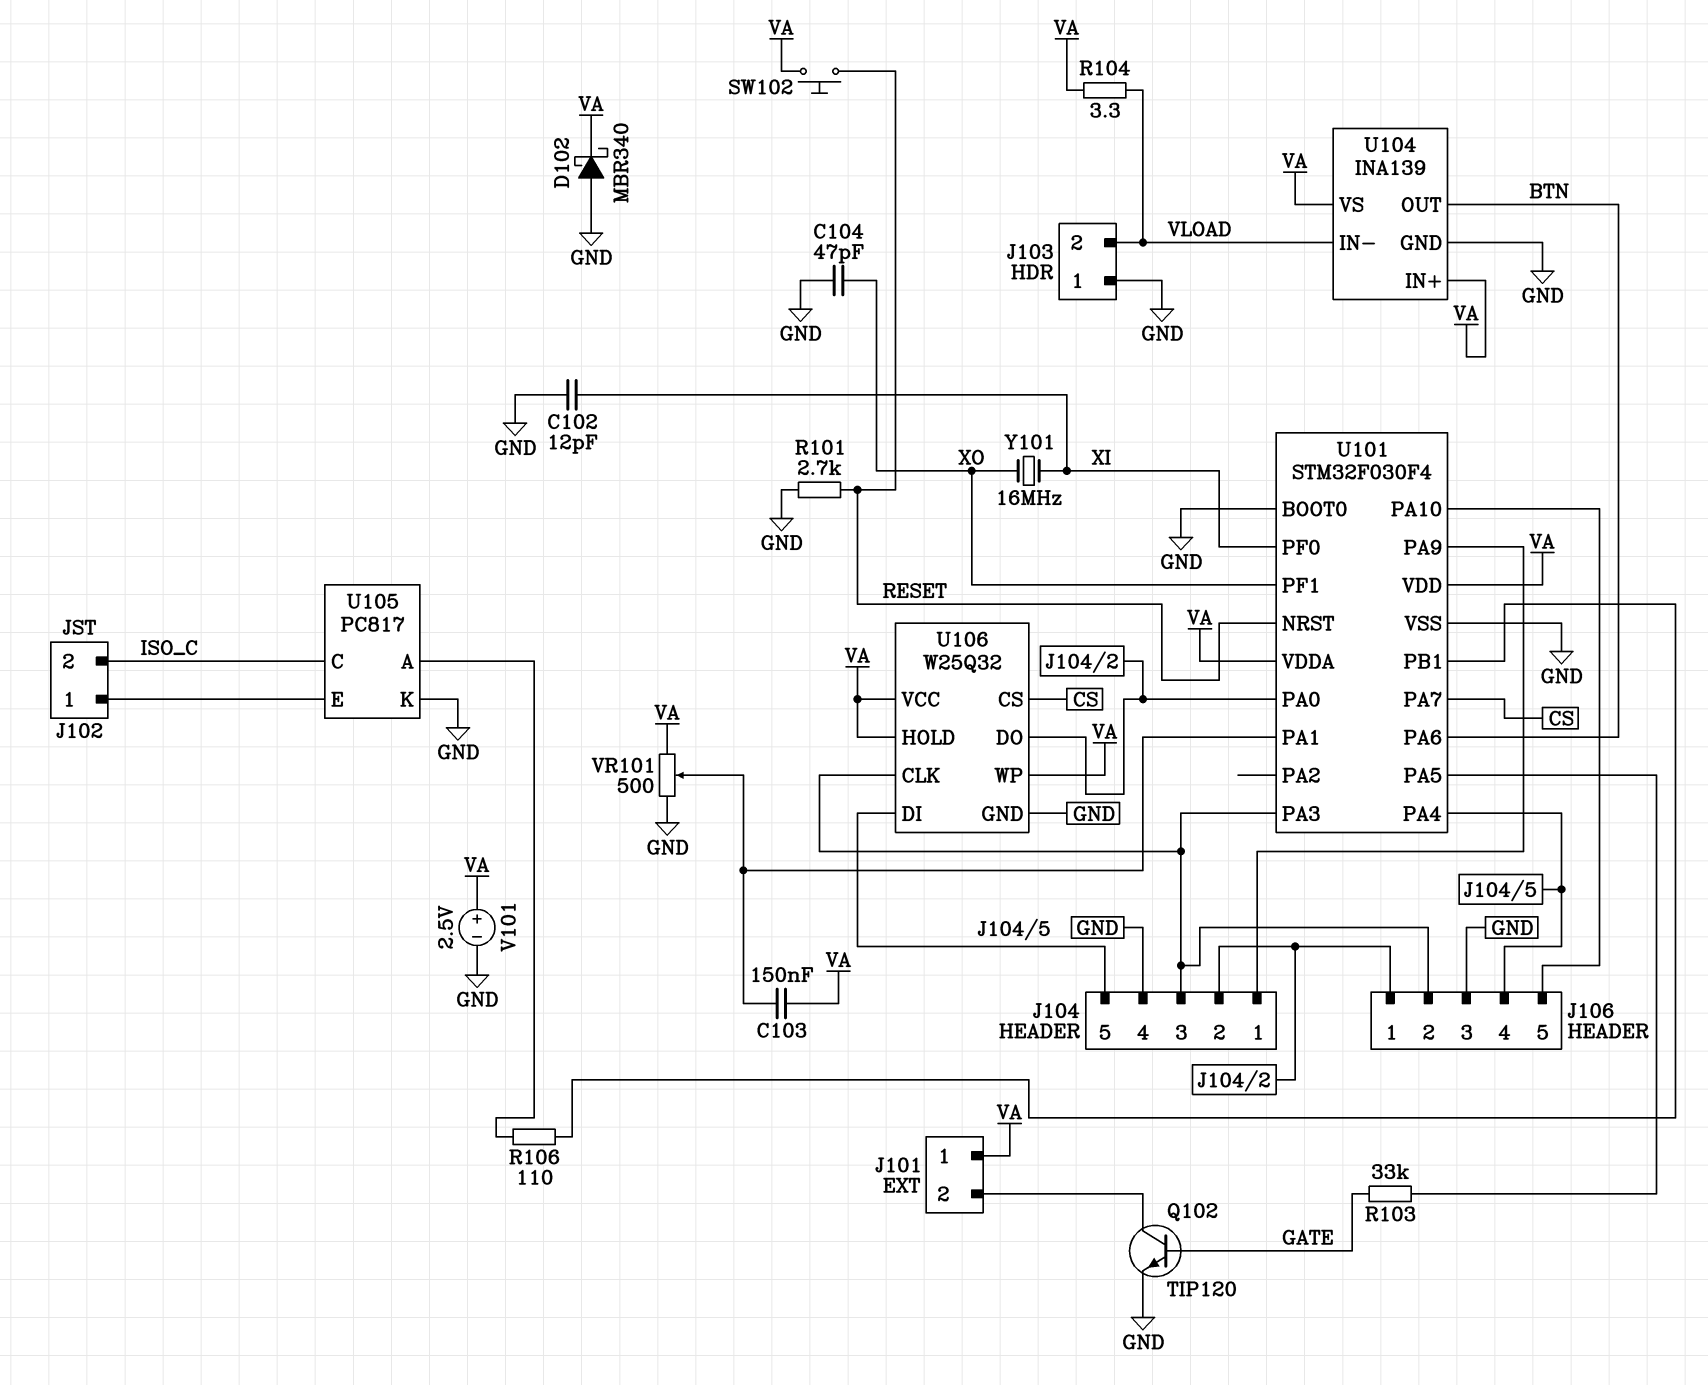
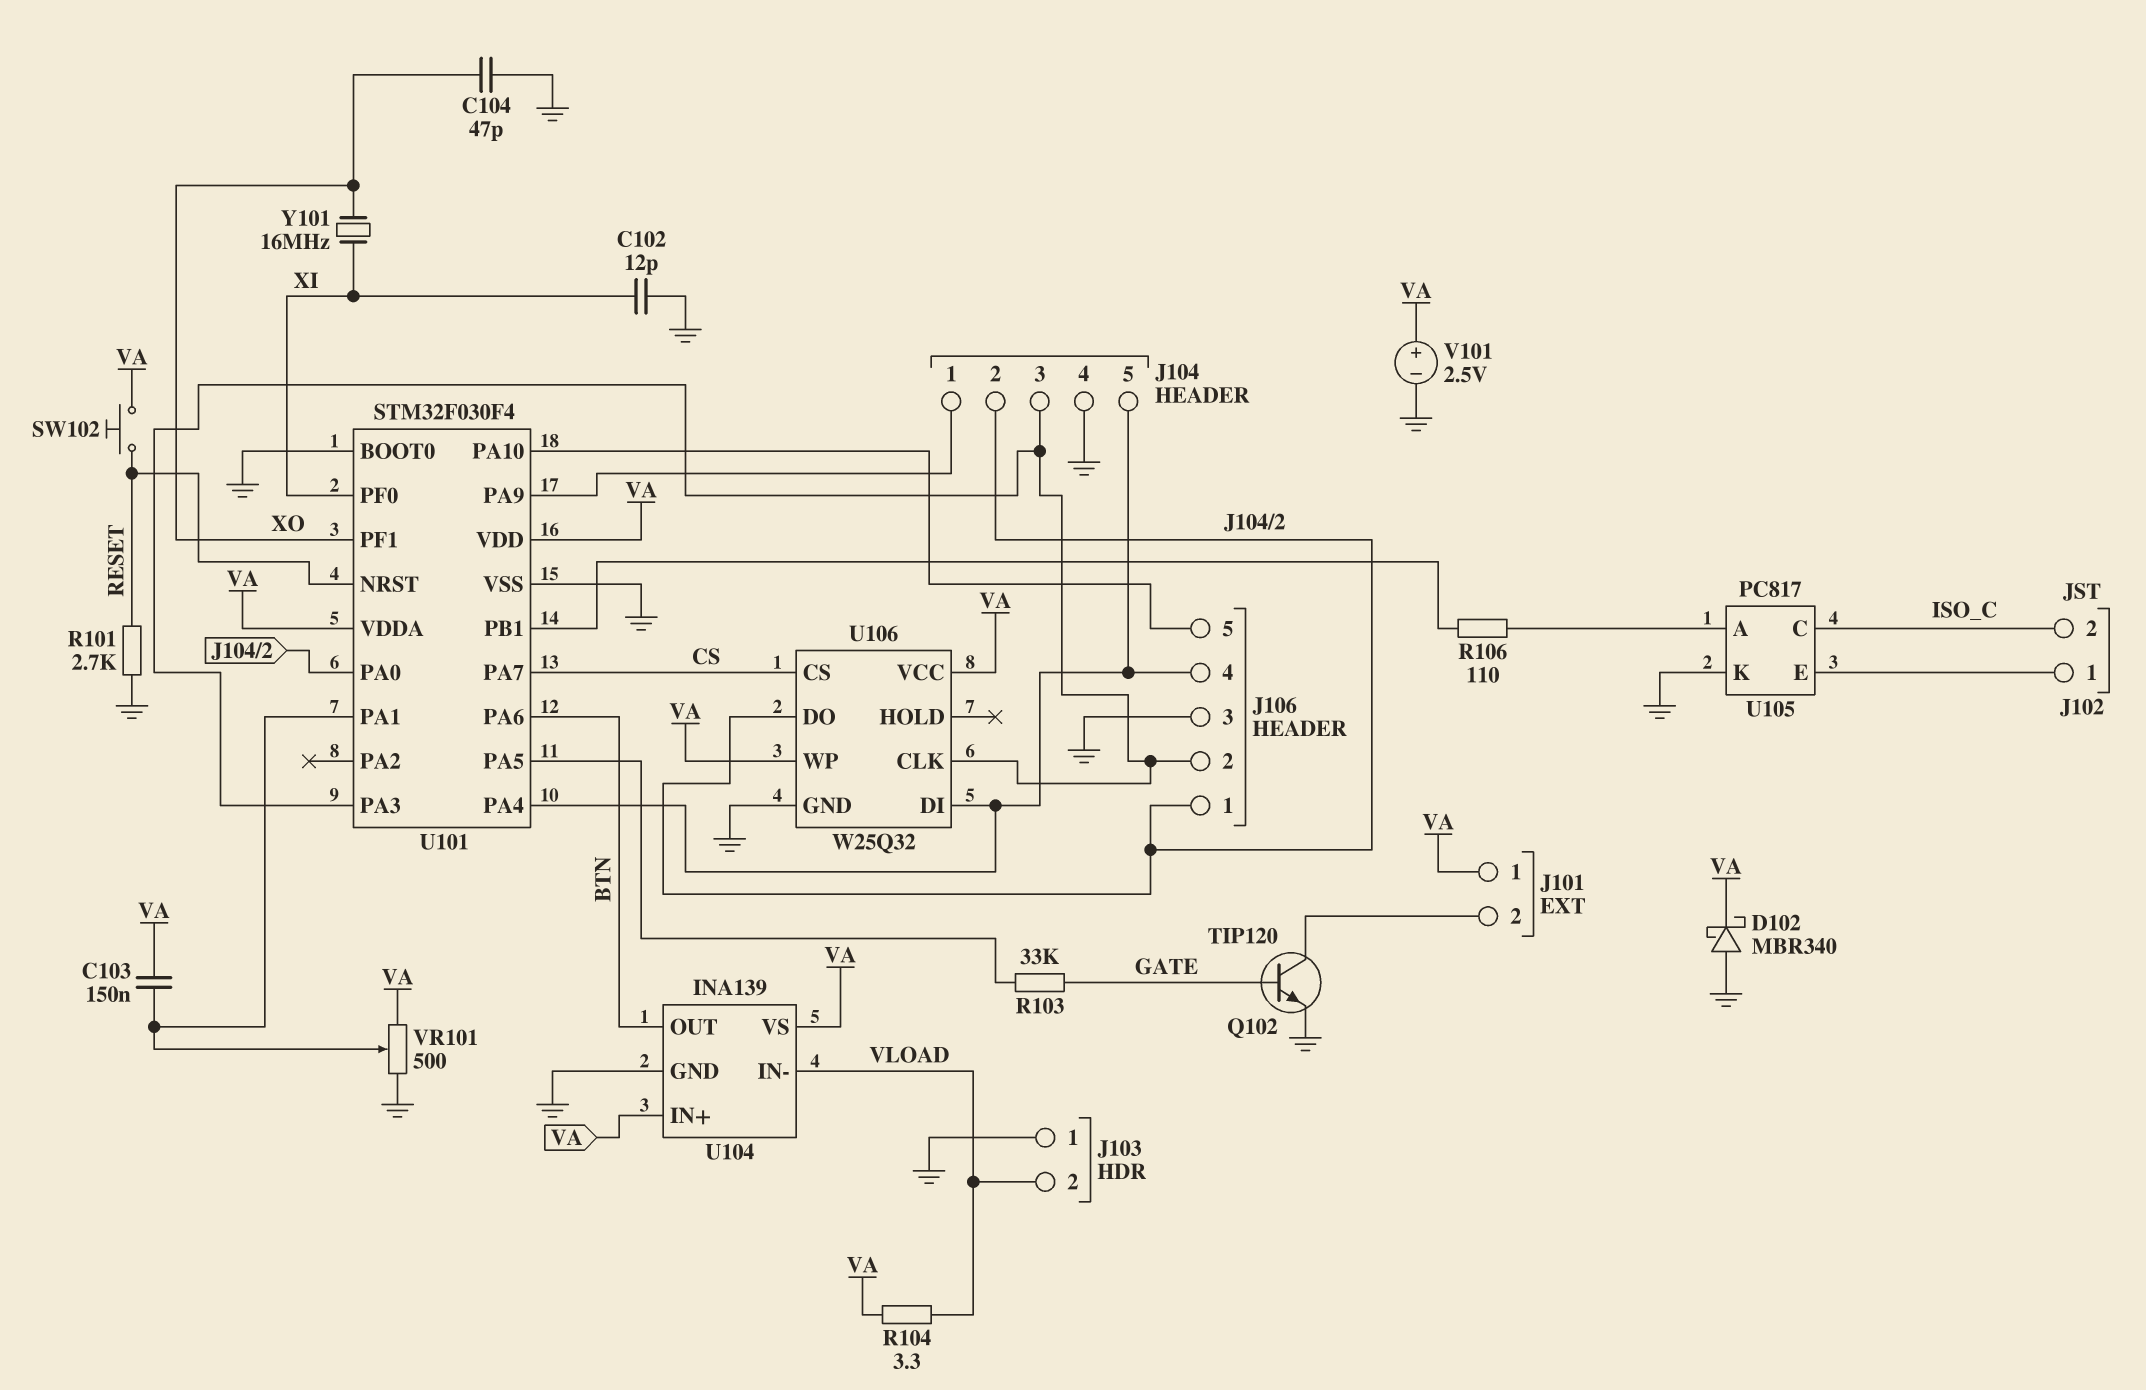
U106 pin HOLD: VA -> none

